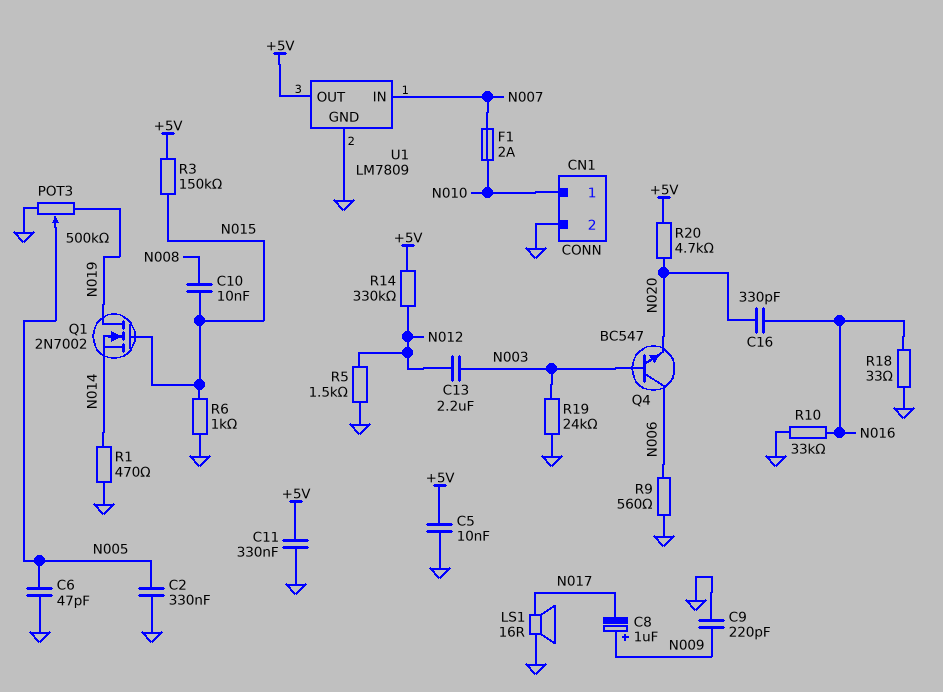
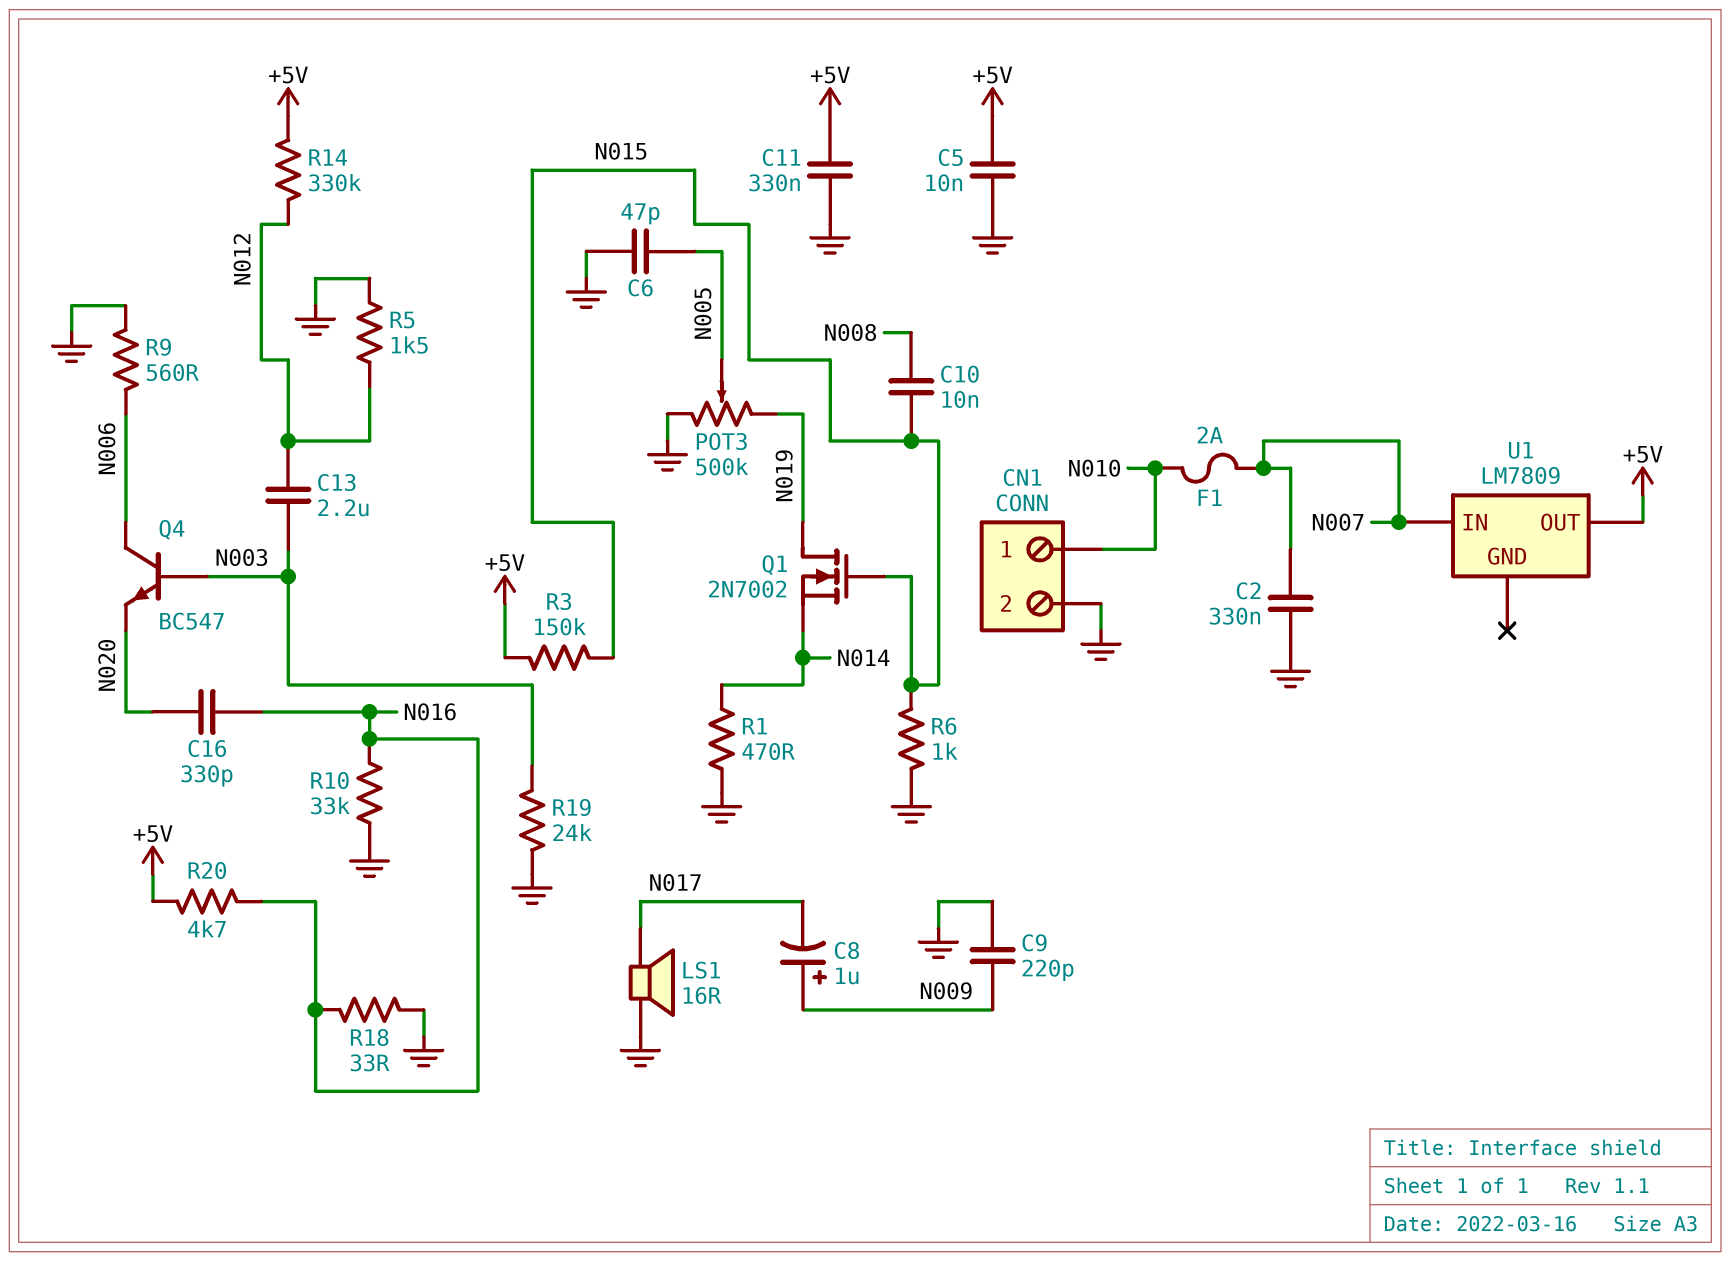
C2: 330nF (GND, N005) -> 330nF (GND, N007)
R20: 4.7k (+5V, N020) -> 4.7k (+5V, N016)
U1 pin GND: GND -> none

